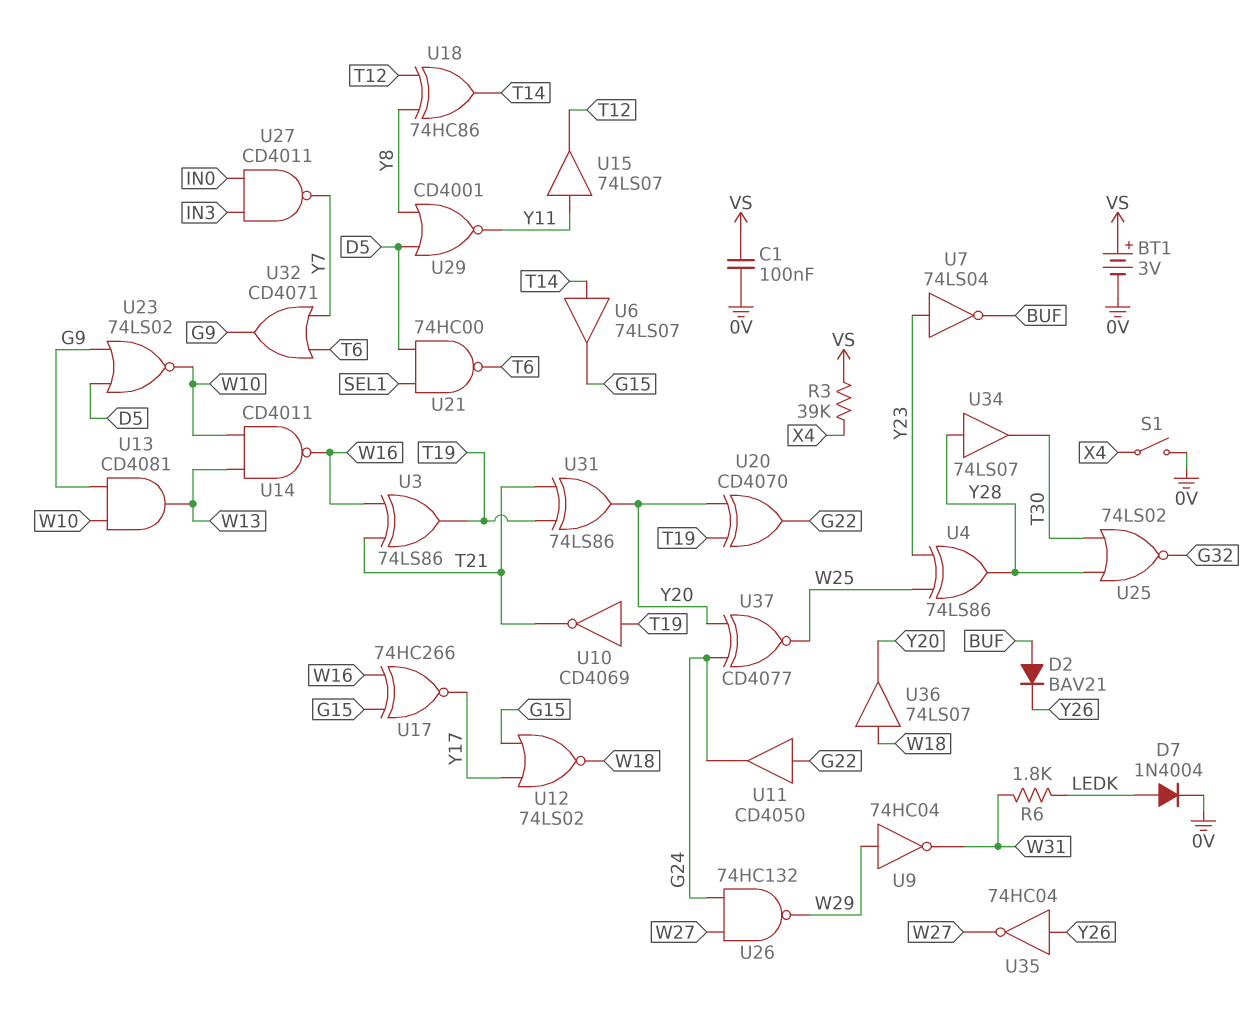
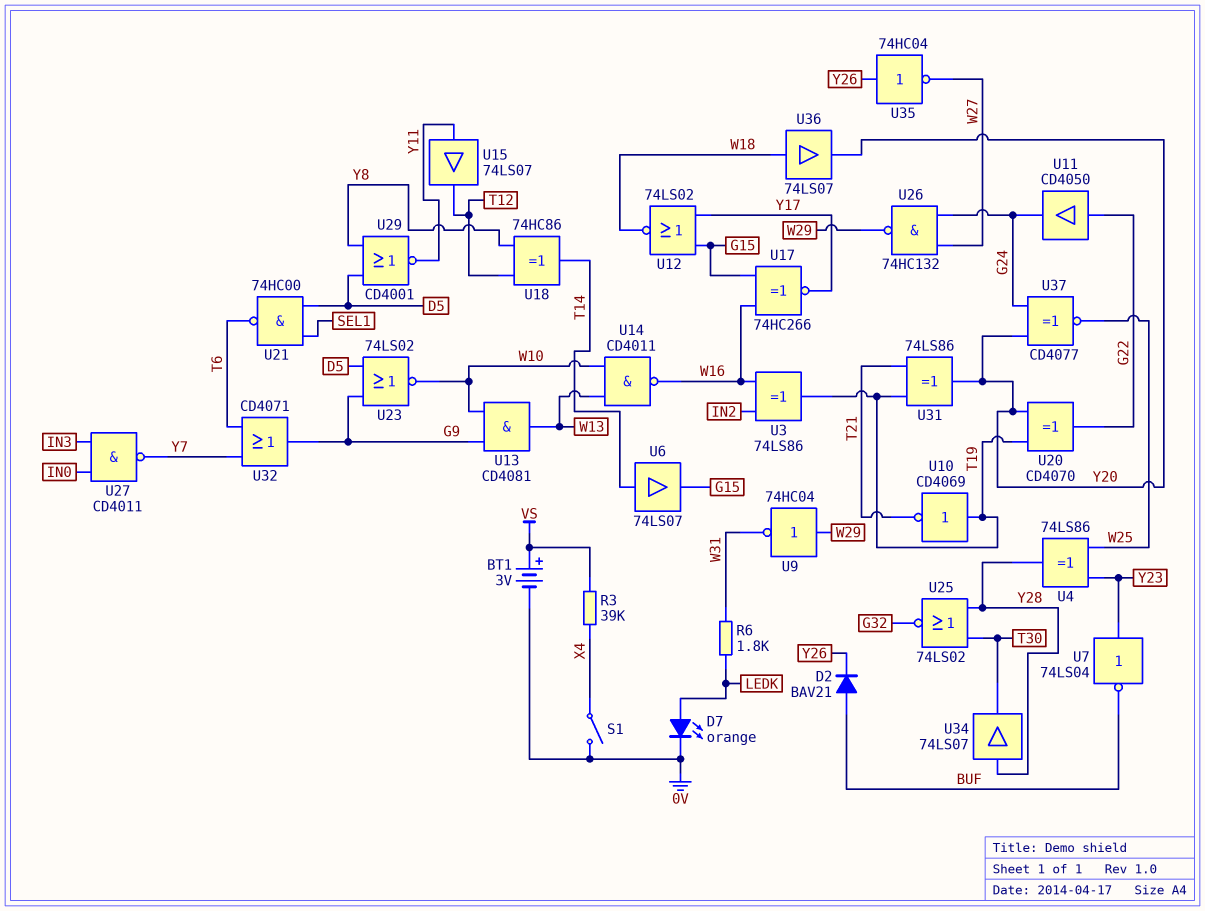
C1: 100nF (0V, VS) -> none
D7: diode 1N4004 (A LEDK, K 0V) -> LED orange (A LEDK, K 0V)
U3: XOR 74LS86 (in T21, in W16, out T19) -> XOR 74LS86 (in IN2, in W16, out T19)

